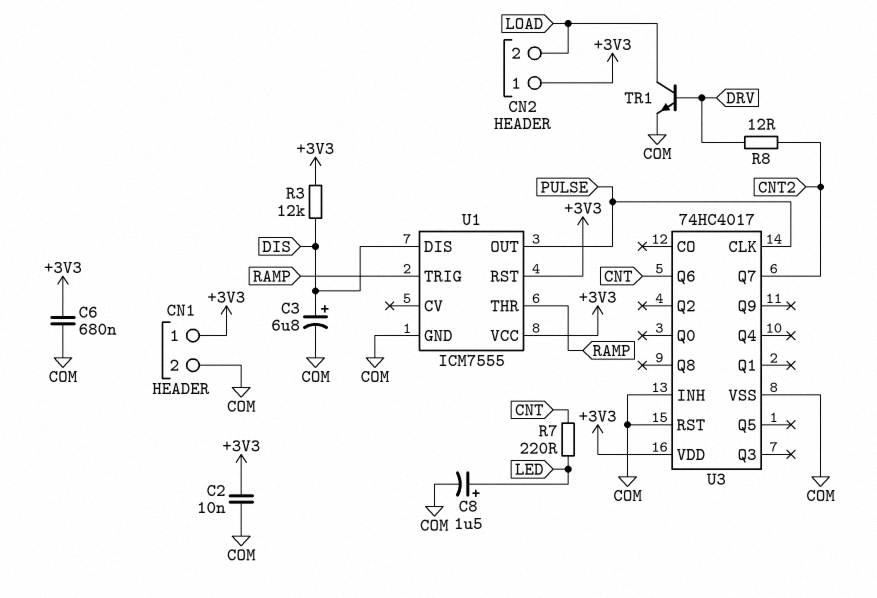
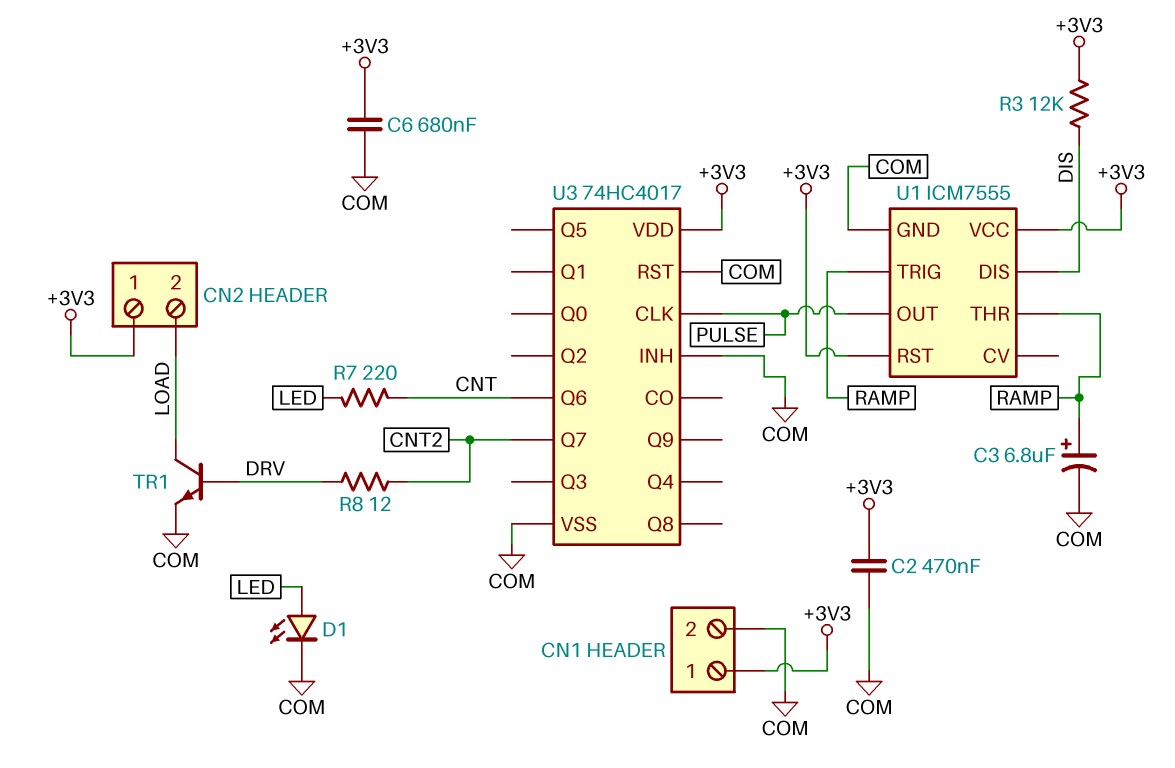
C2: 10nF (+3V3, COM) -> 470nF (+3V3, COM)
C3: 6.8uF (plus DIS, minus COM) -> 6.8uF (plus RAMP, minus COM)
C8: 1.5uF (plus LED, minus COM) -> none
D1: none -> LED (A LED, K COM)

